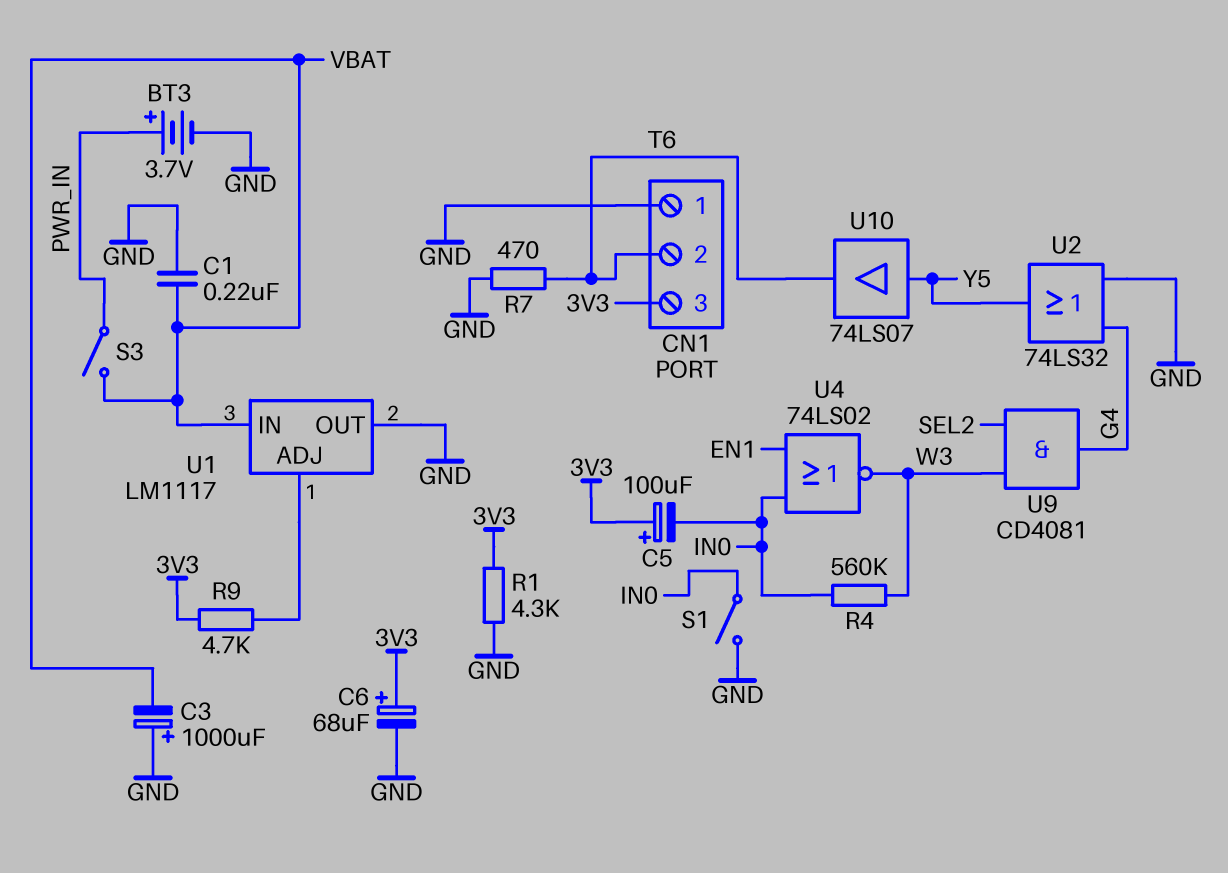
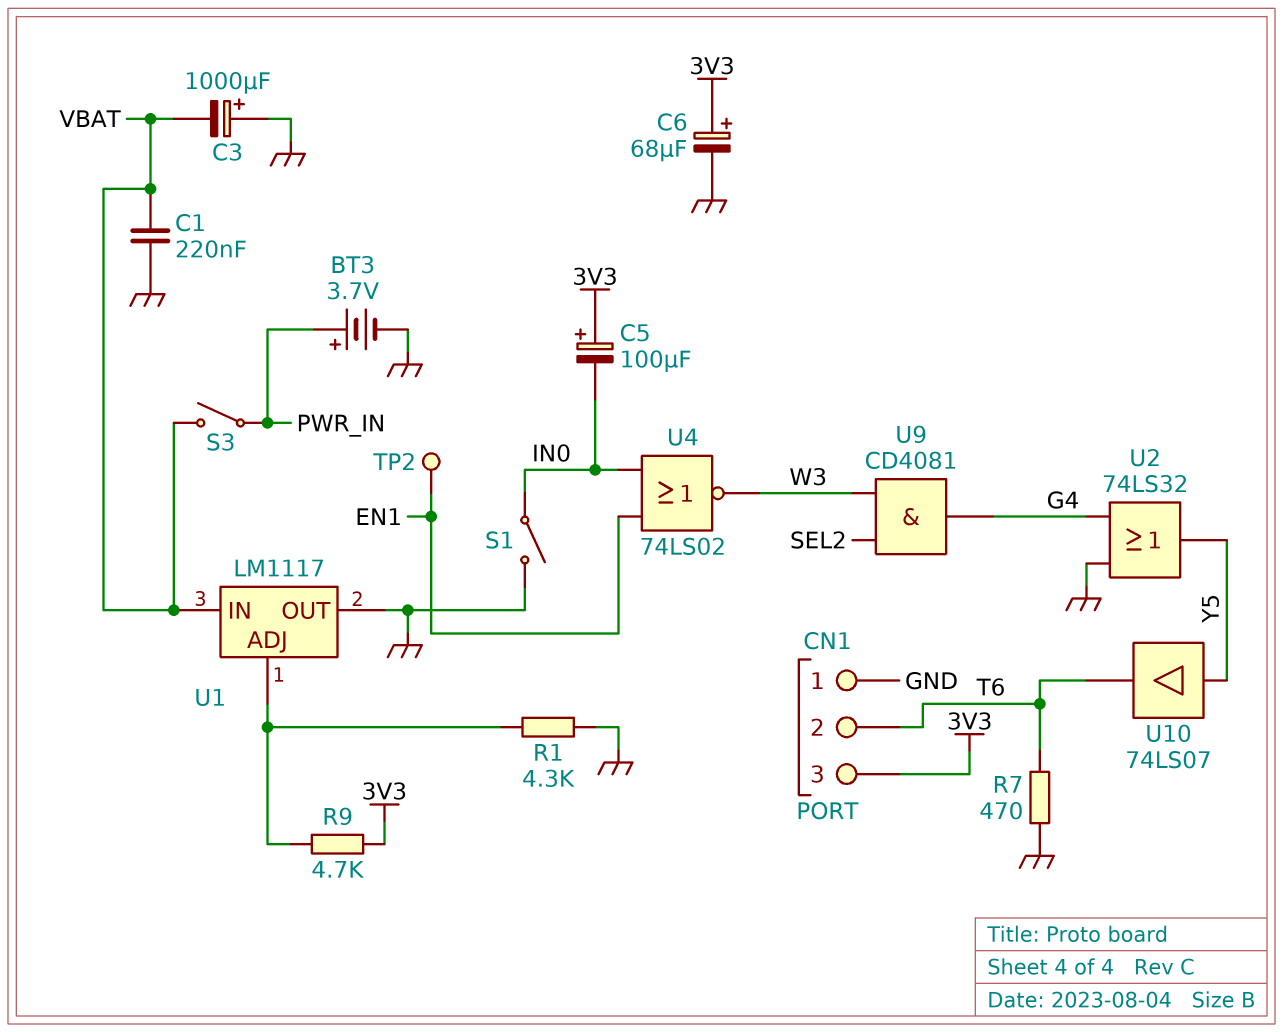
R1: 4.3k (3V3, GND) -> 4.3k (GND, U1/ADJ)
R4: 560k (IN0, W3) -> none
TP2: none -> test point (EN1)

